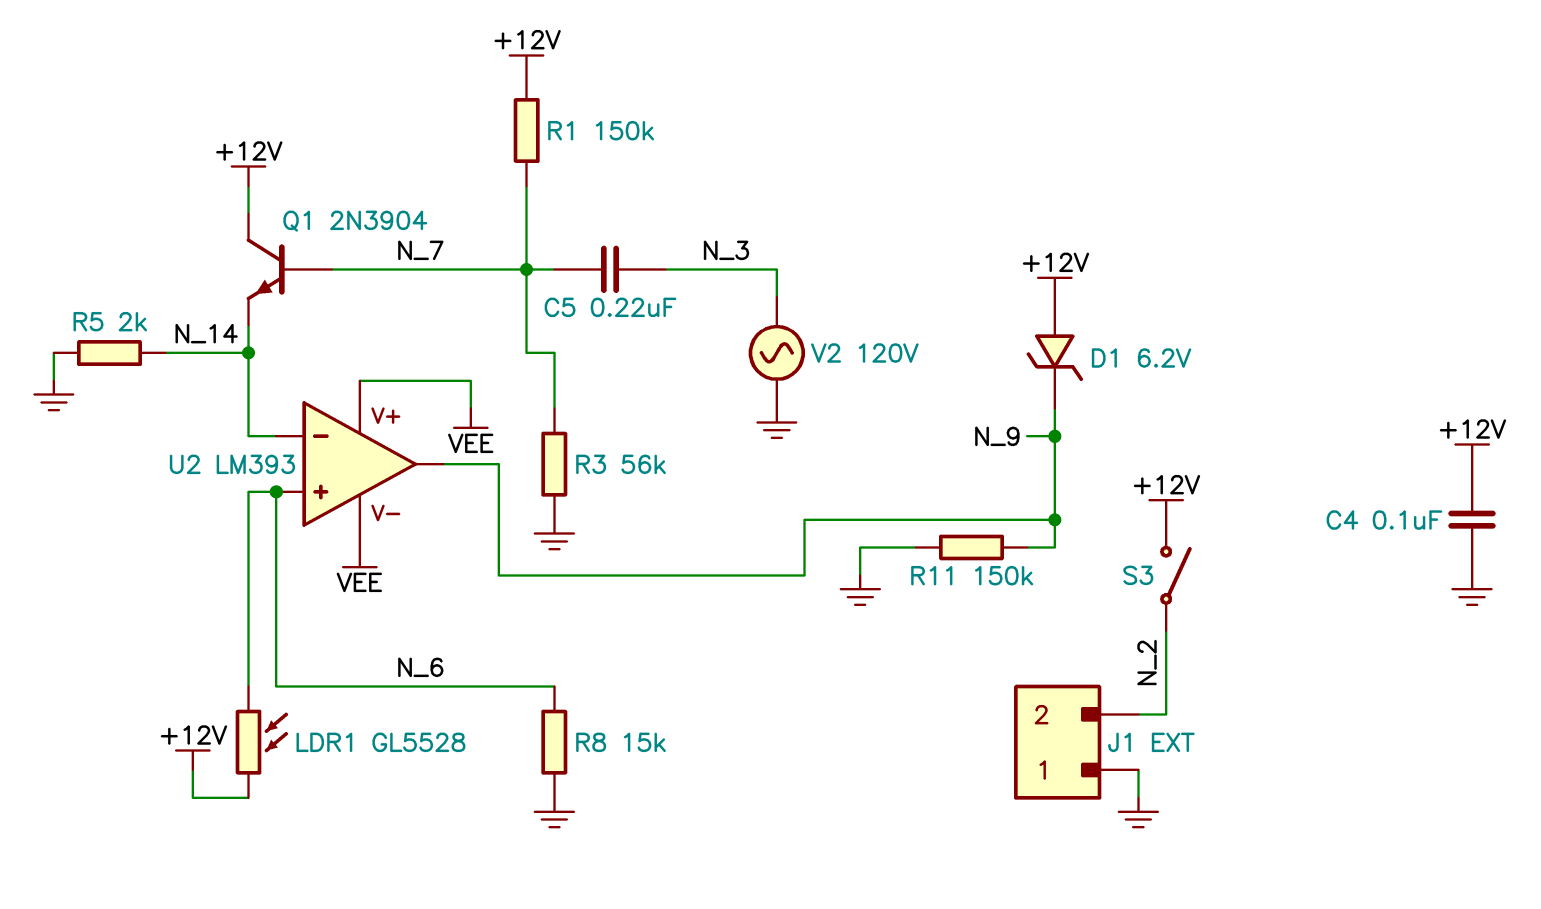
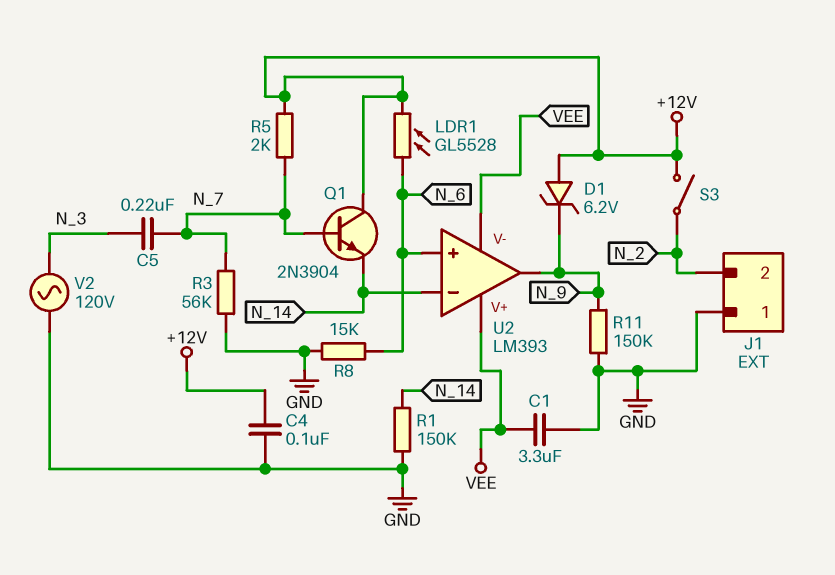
C1: none -> 3.3uF (GND, VEE)
R1: 150k (+12V, N_7) -> 150k (GND, N_14)
R5: 2k (GND, N_14) -> 2k (+12V, N_7)

